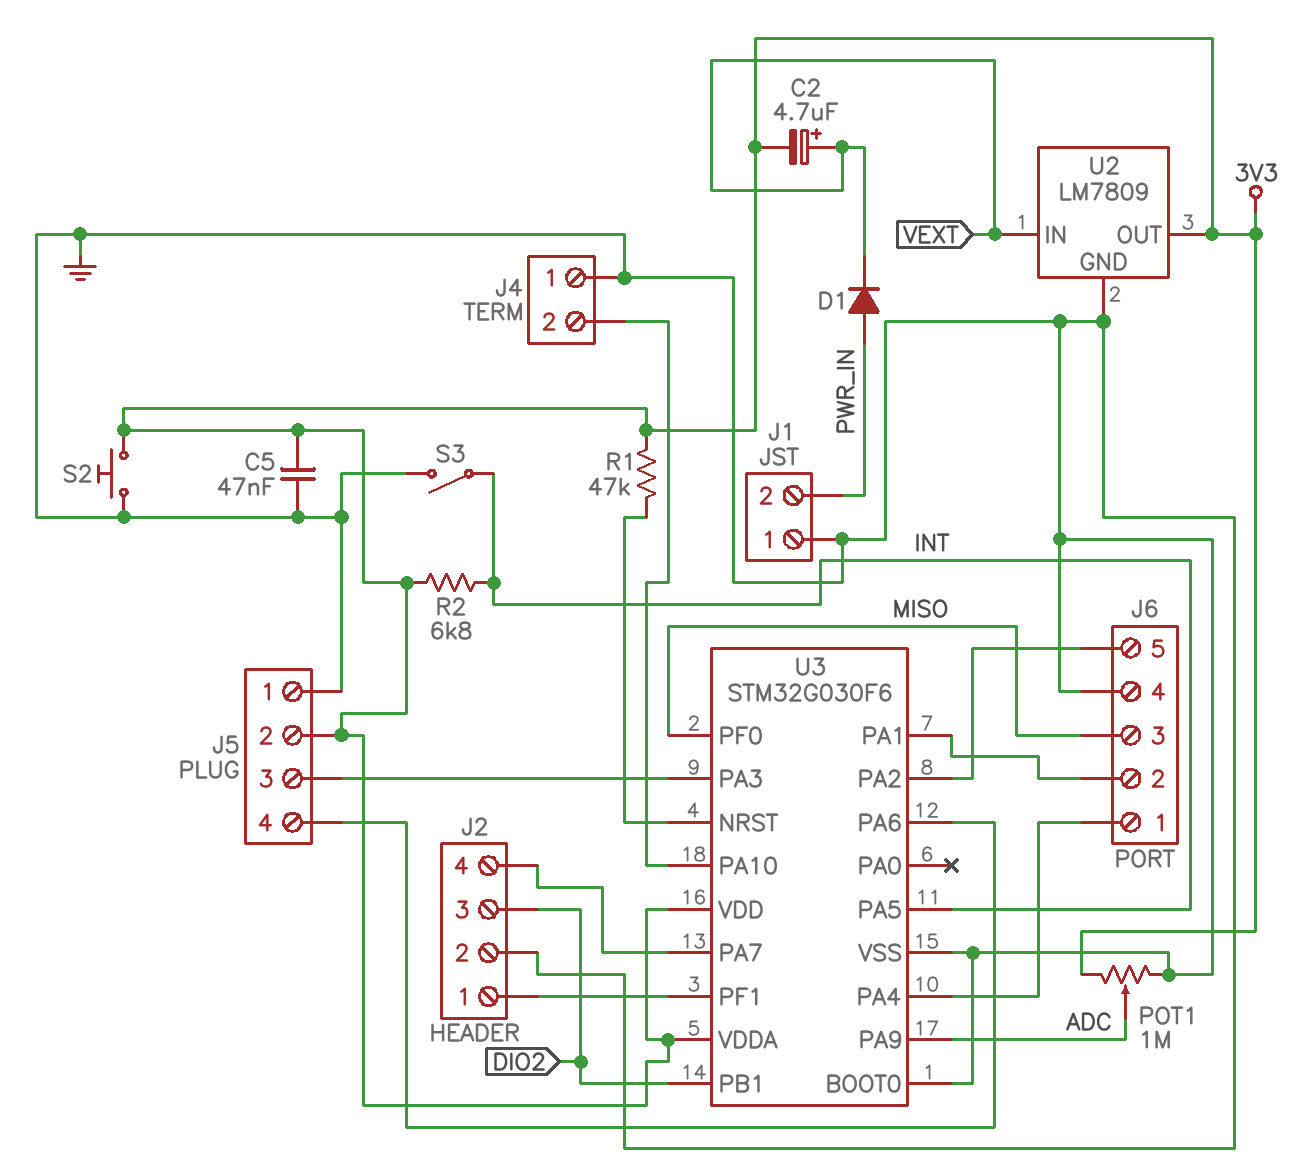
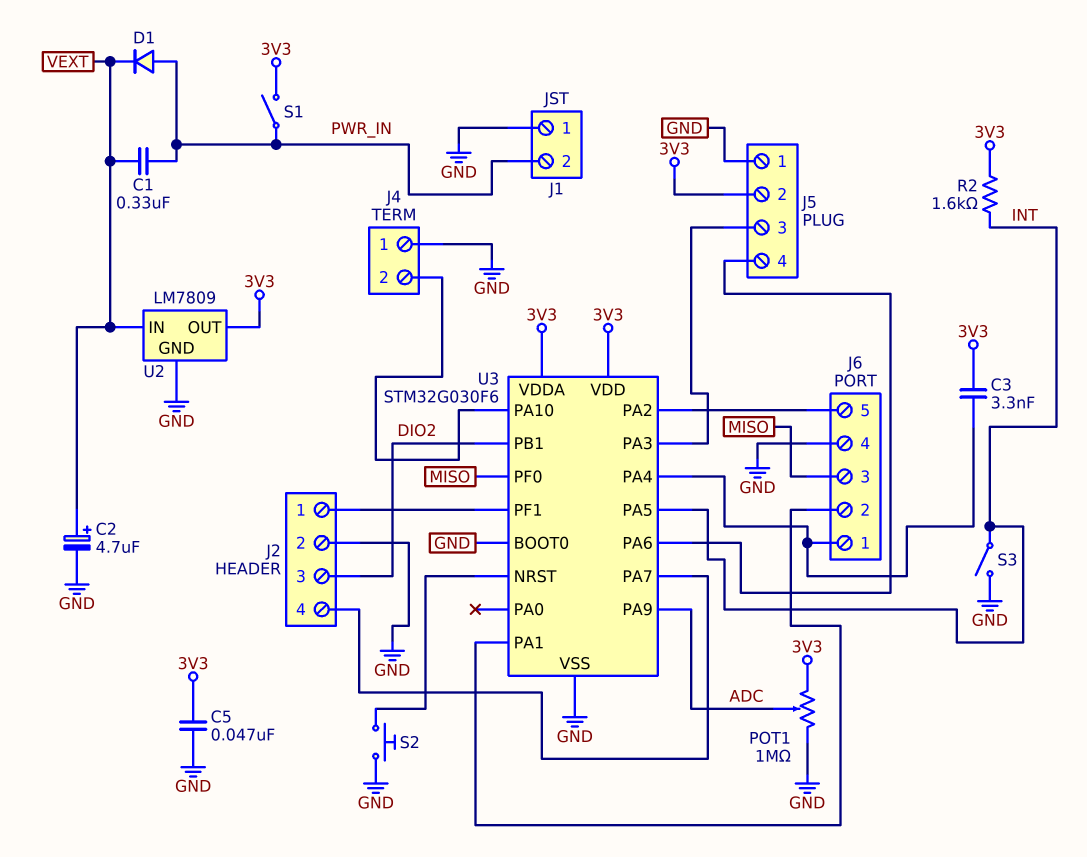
C1: none -> 330nF (PWR_IN, VEXT)
C2: 4.7uF (plus VEXT, minus 3V3) -> 4.7uF (plus VEXT, minus GND)
C3: none -> 3.3nF (3V3, J6/1)
R1: 47k (3V3, U3/NRST) -> none
R2: 6.8k (3V3, INT) -> 1.6k (3V3, INT)
S1: none -> switch (3V3, PWR_IN)
S2: button (3V3, GND) -> button (GND, U3/NRST)

